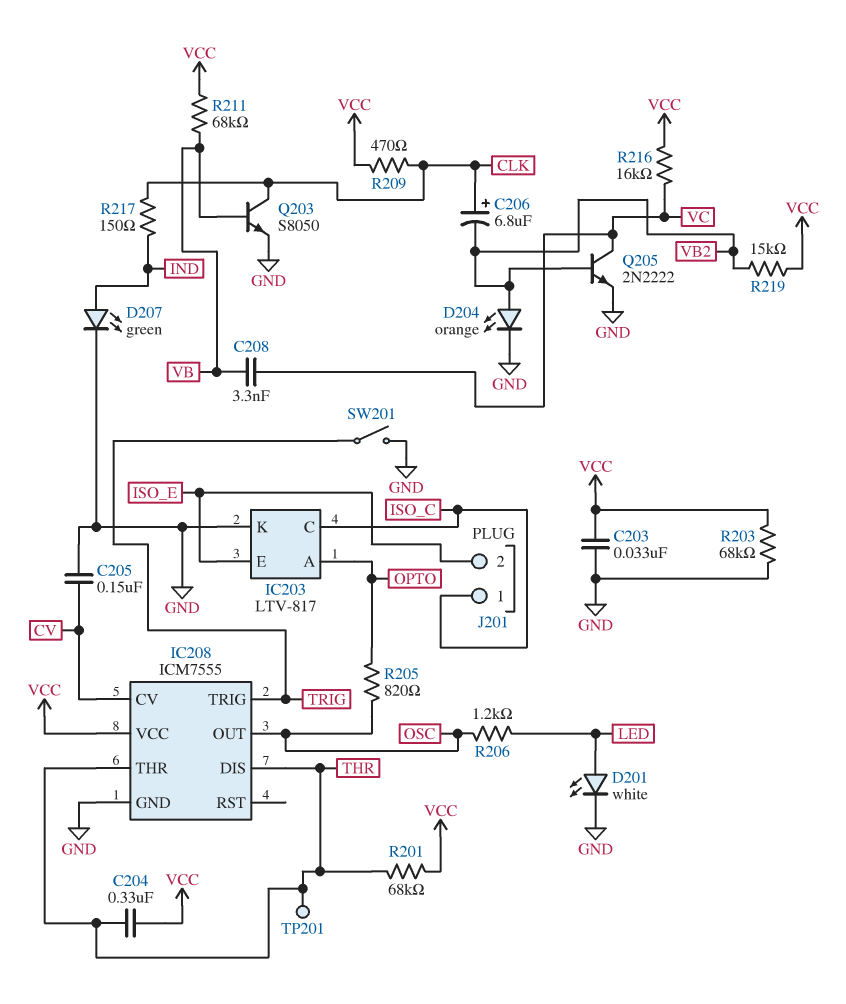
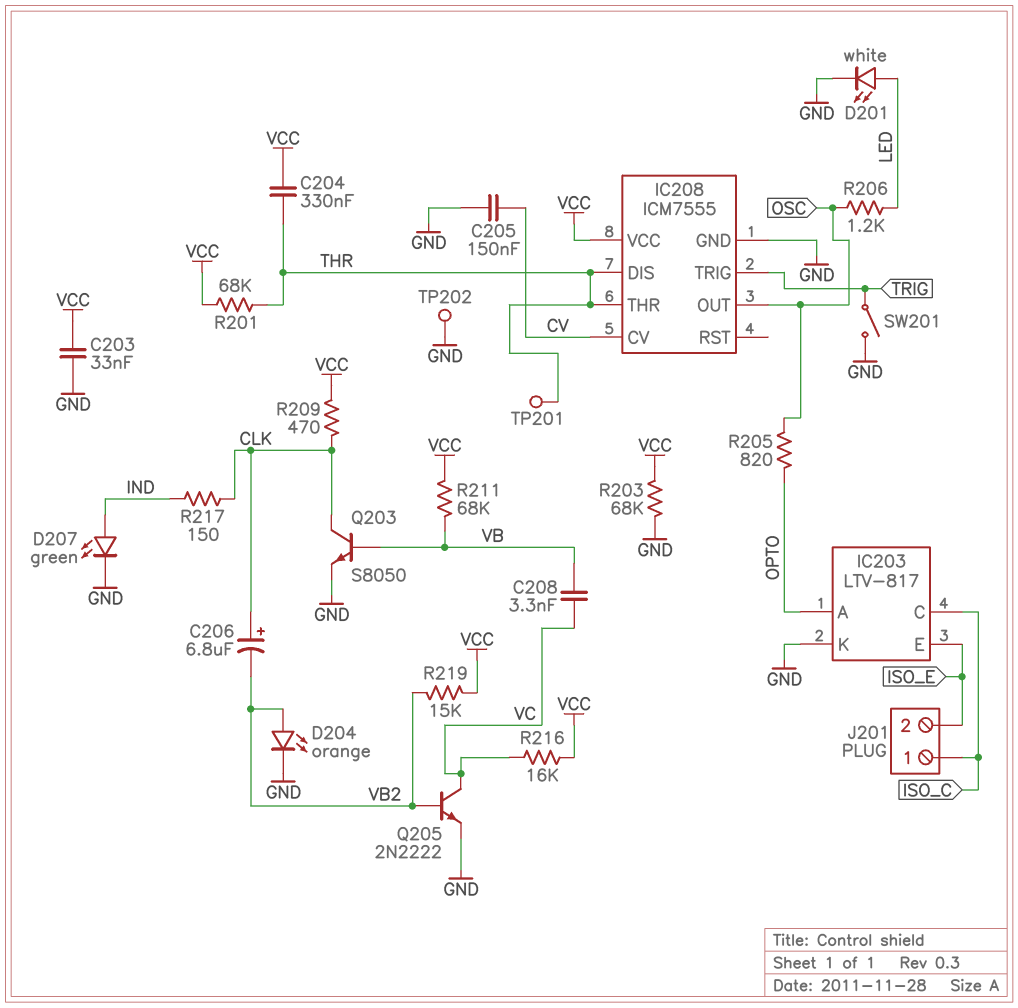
TP202: none -> test point (GND)

